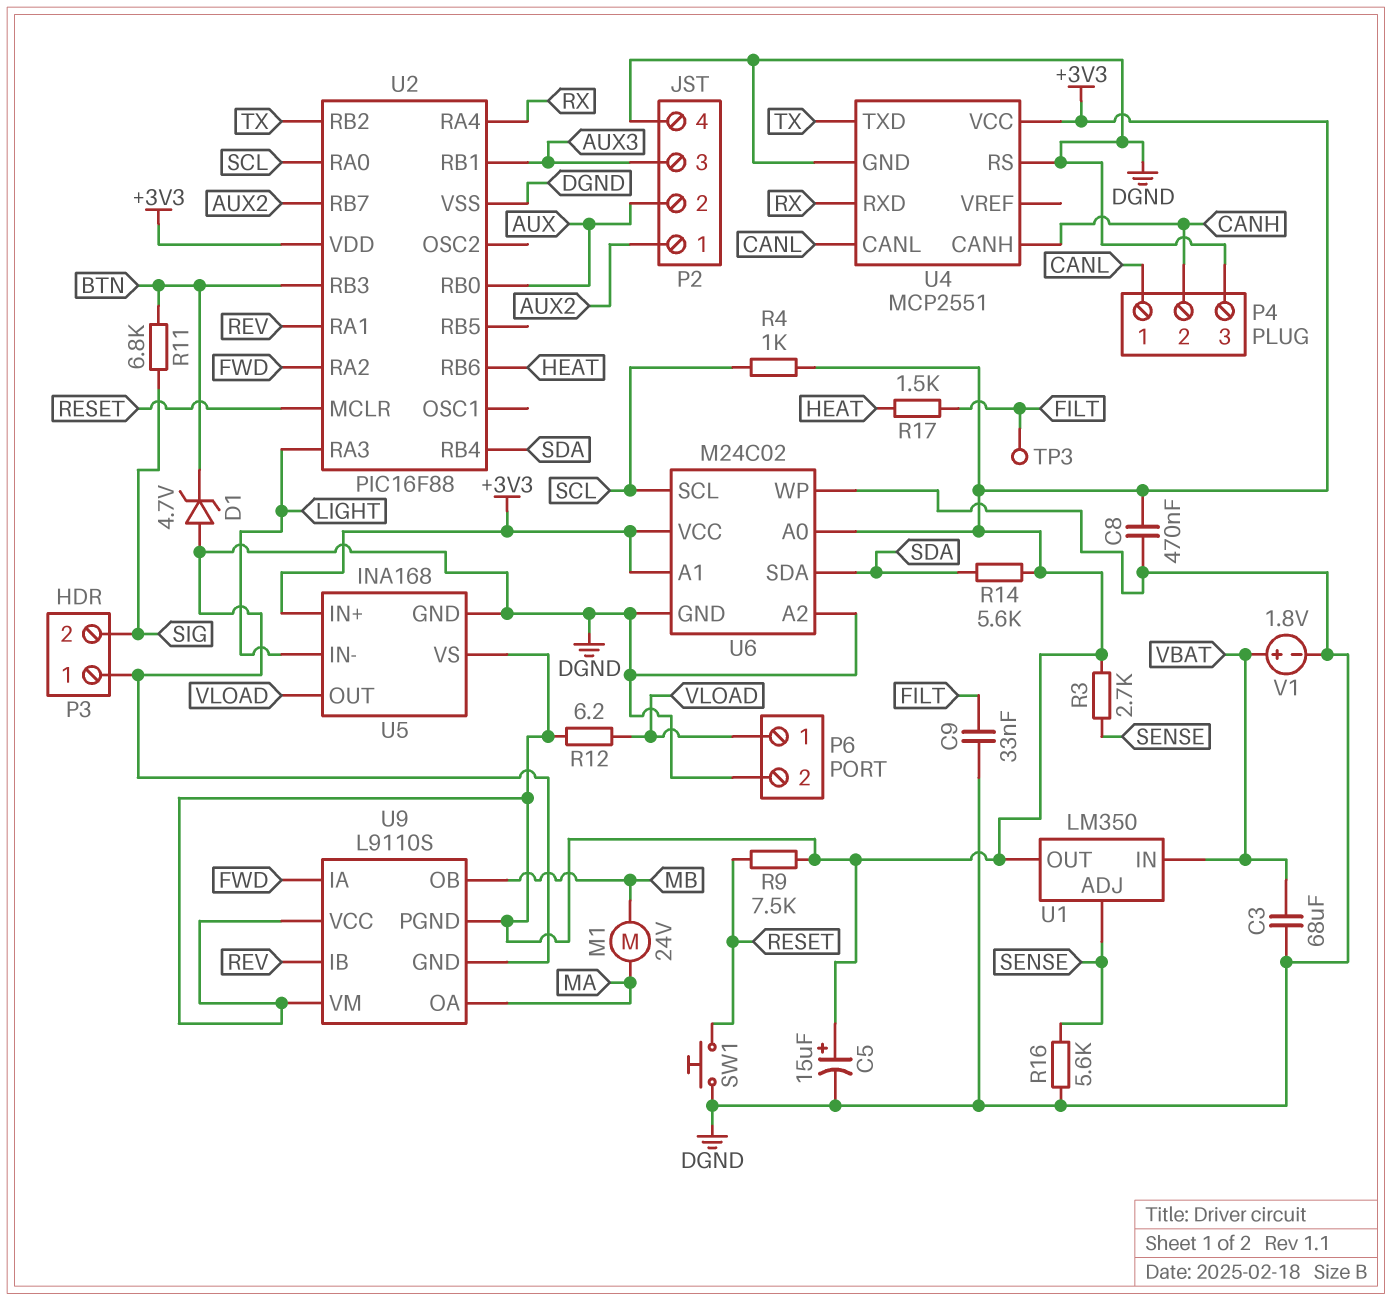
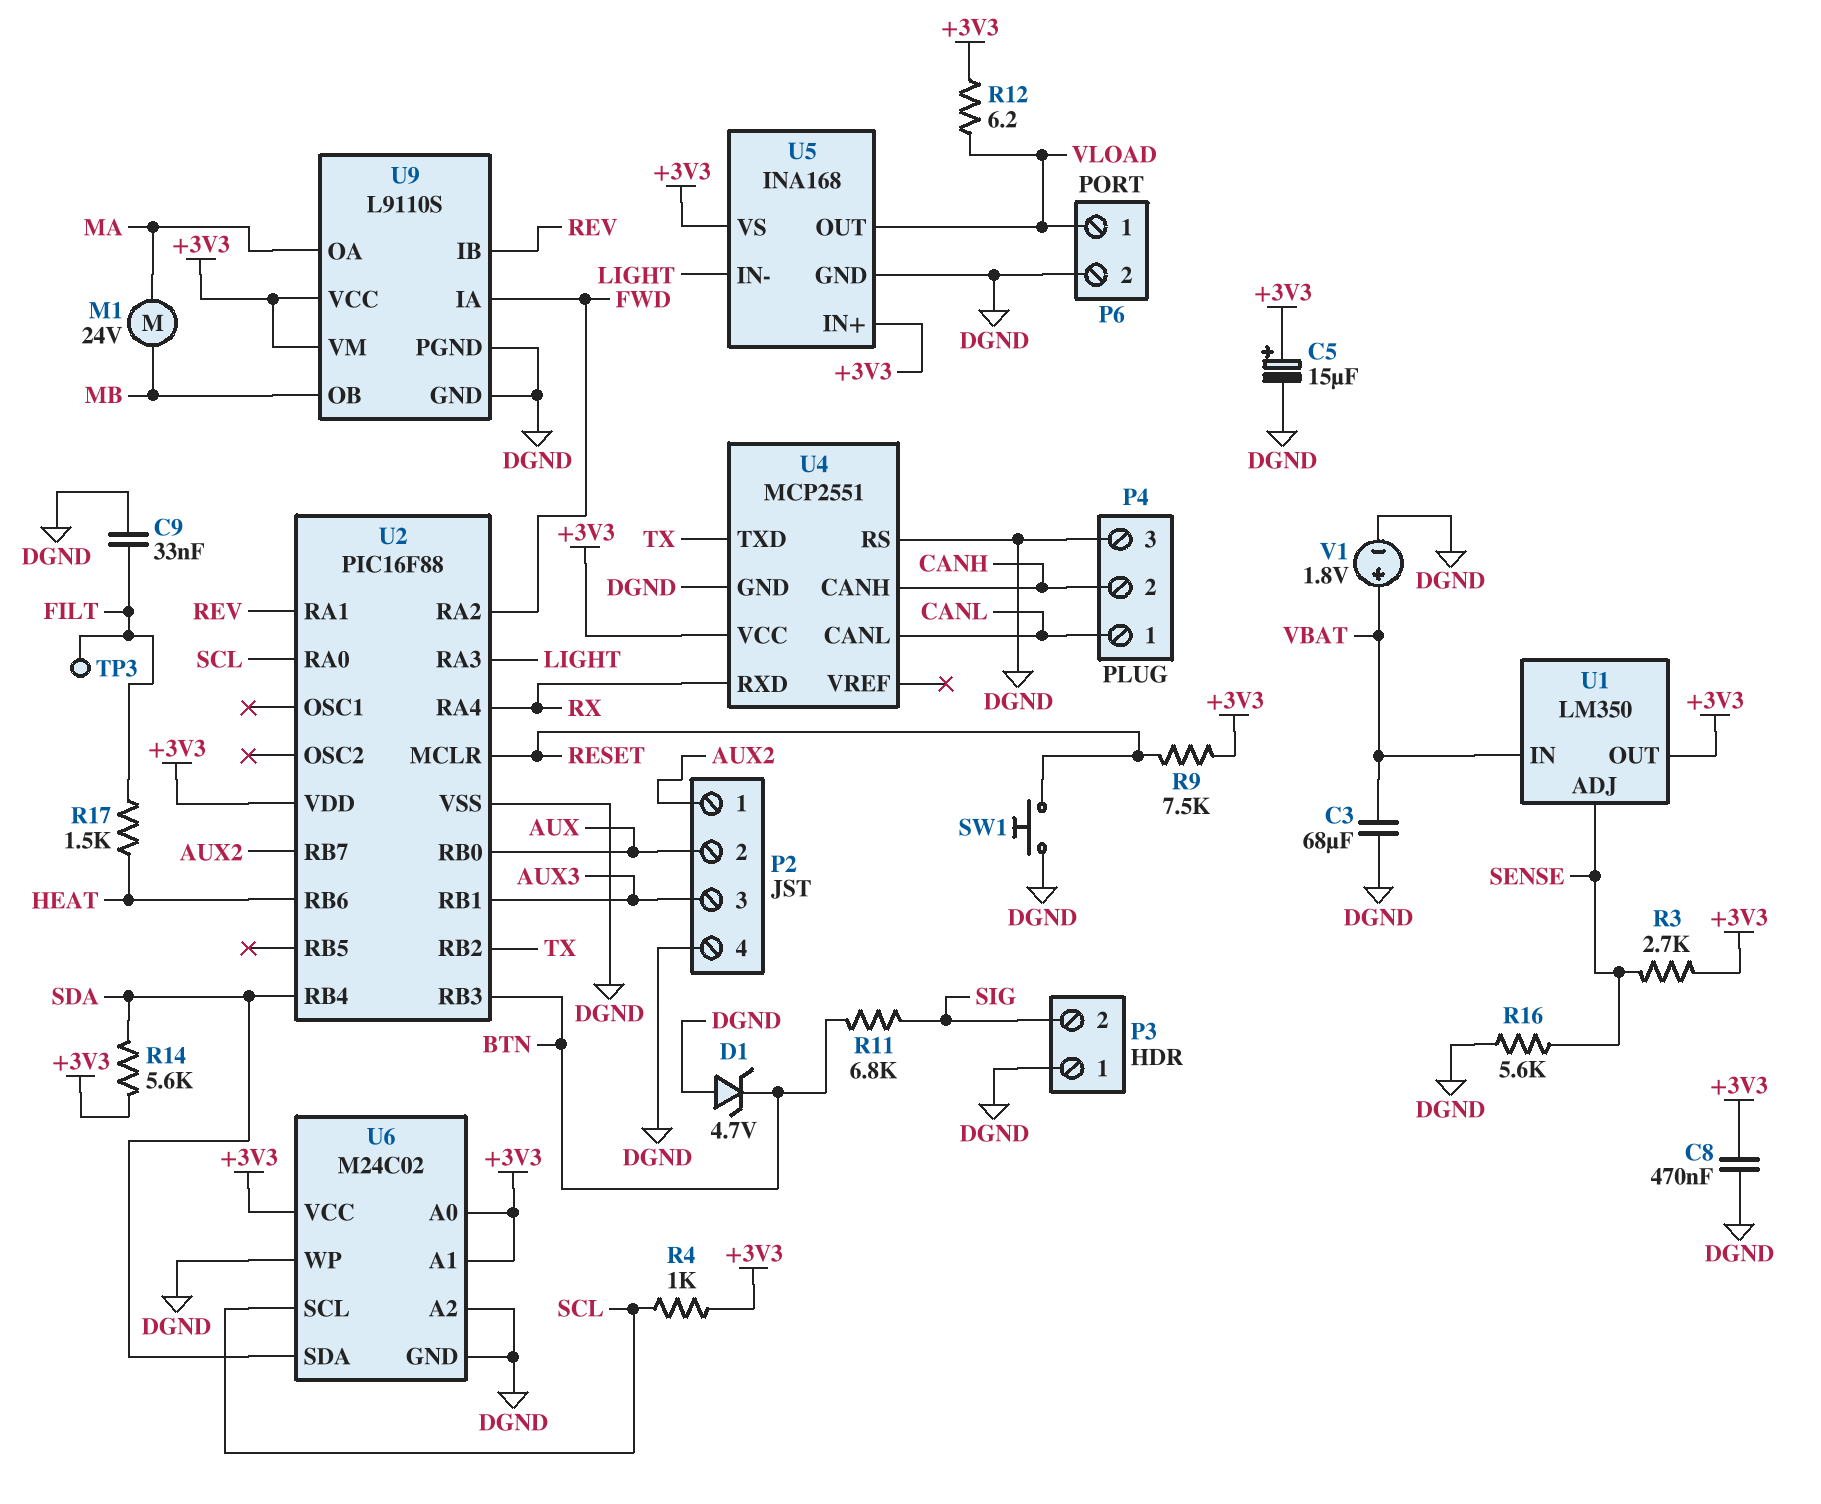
U9 pin PGND: +3V3 -> DGND

